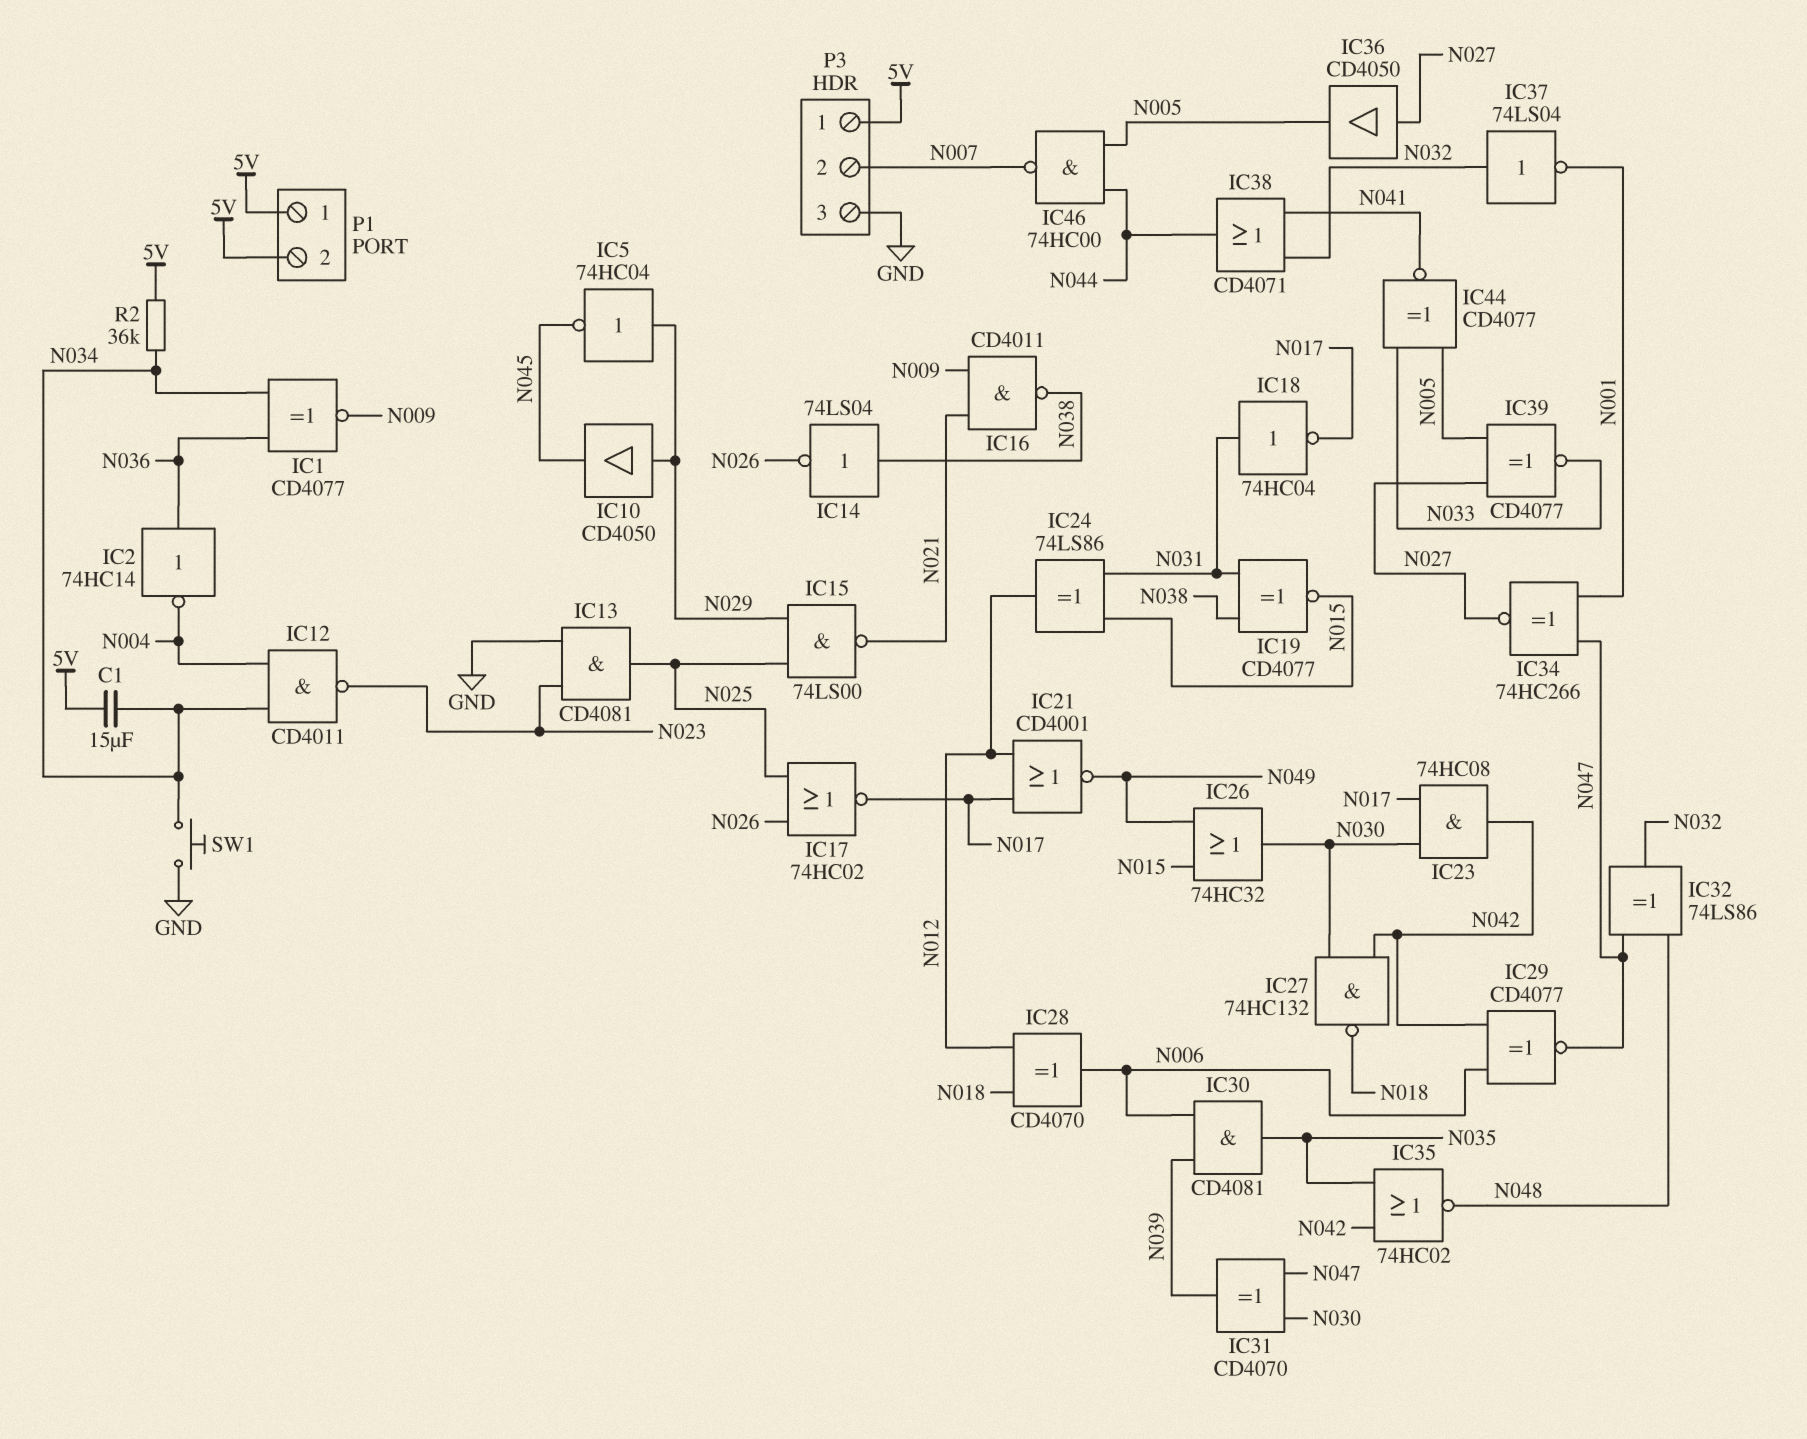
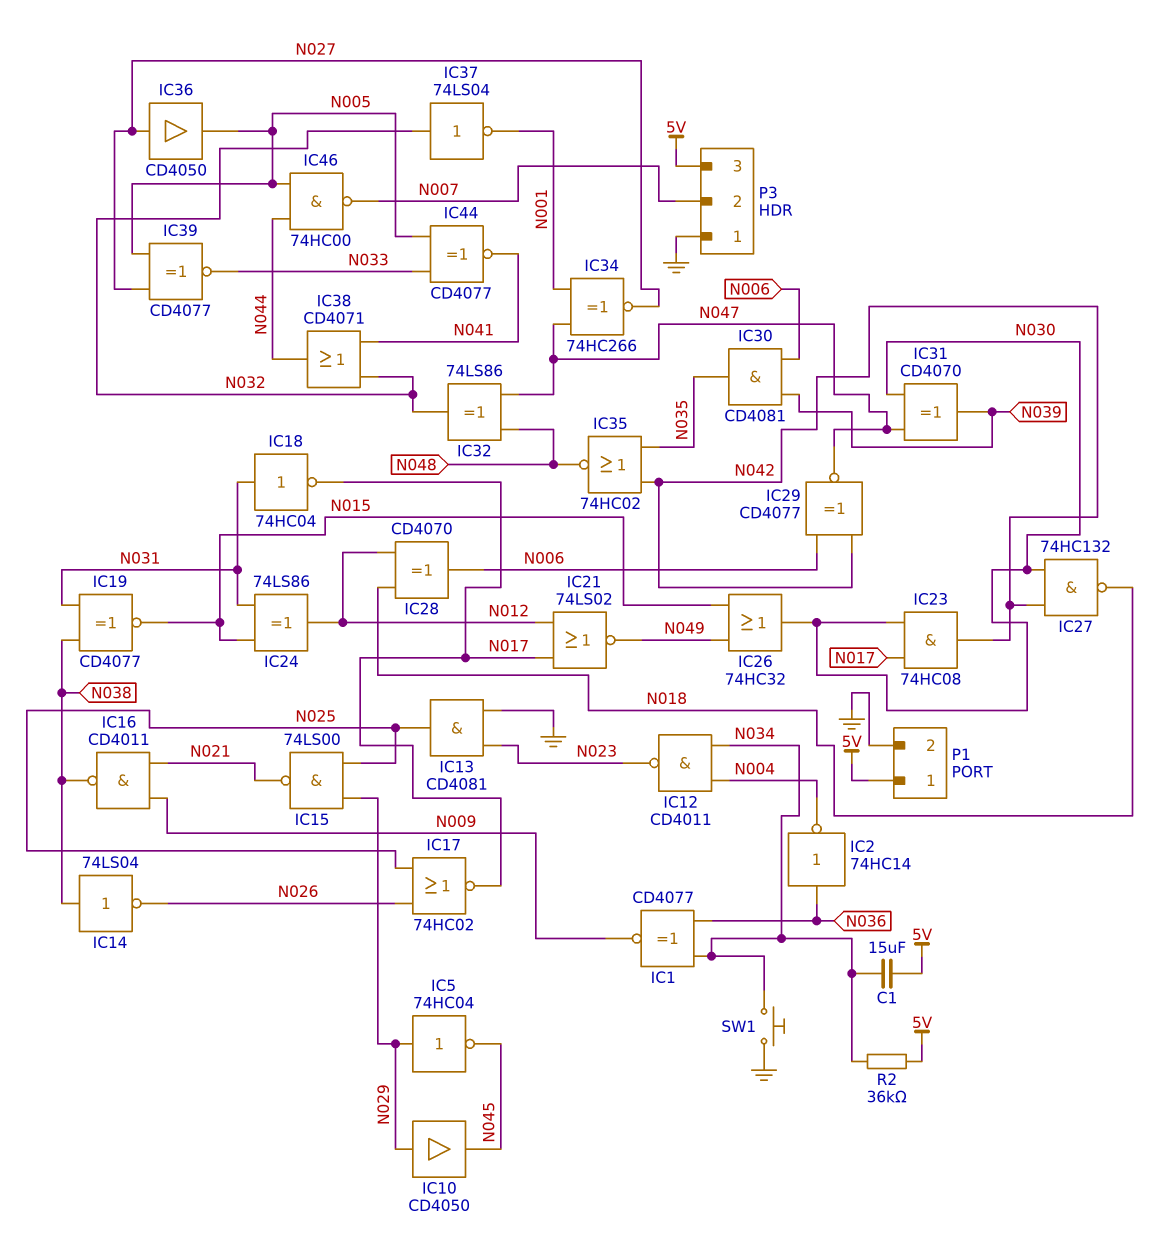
IC21: NOR CD4001 (in N012, in N017, out N049) -> NOR 74LS02 (in N012, in N017, out N049)
P1 pin 2: 5V -> GND
P3 pin 1: 5V -> GND
P3 pin 3: GND -> 5V

